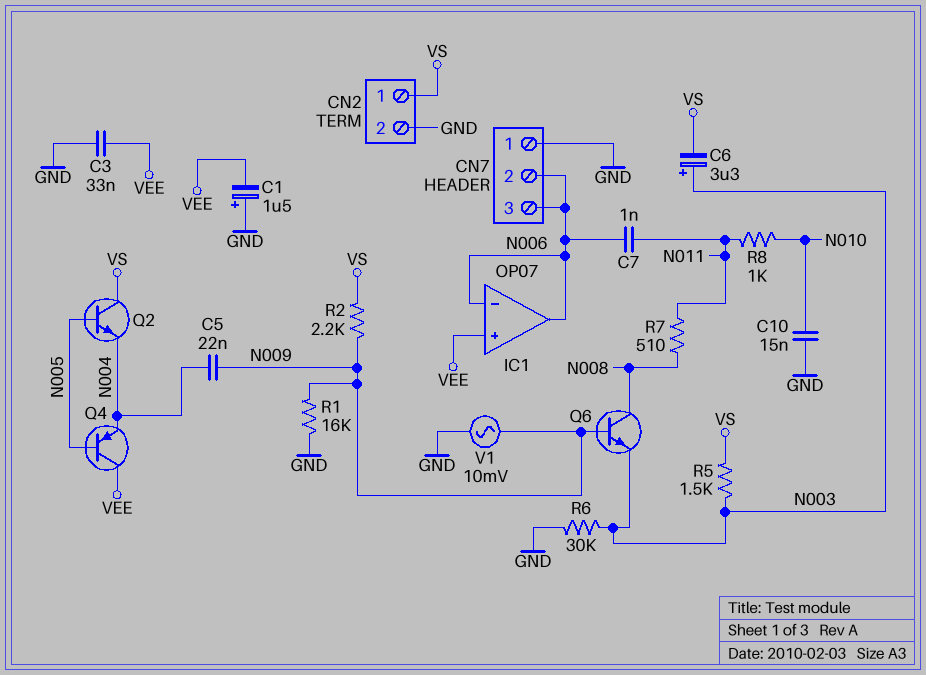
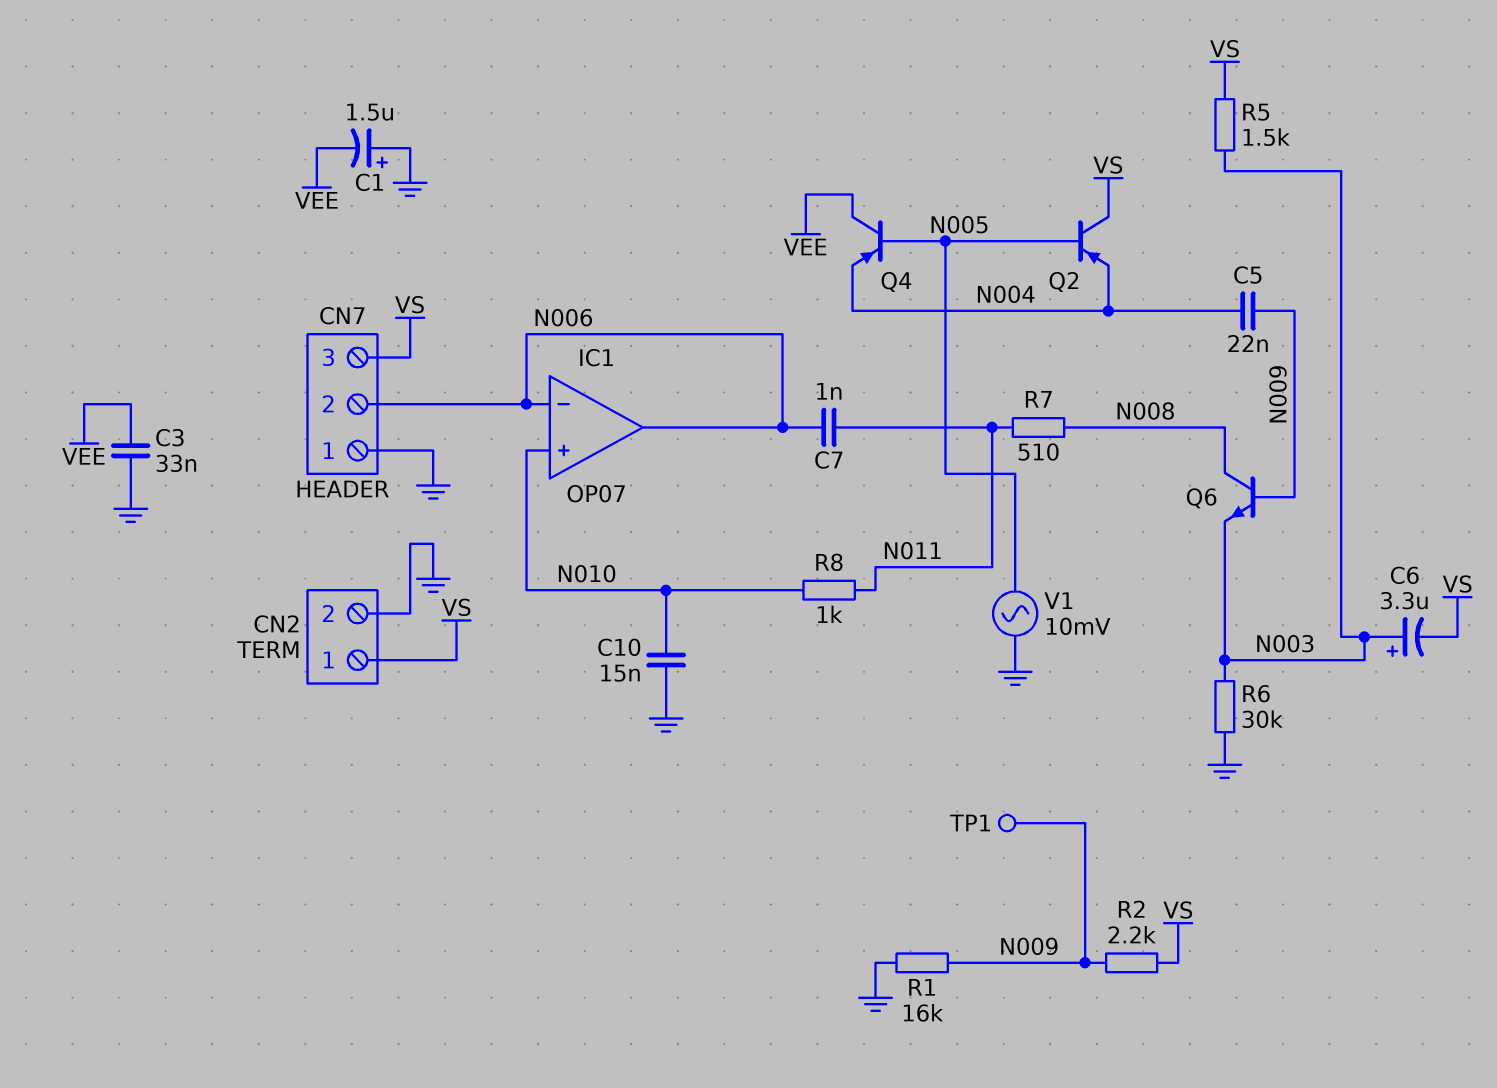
CN7 pin 3: N006 -> VS
IC1 pin in+: VEE -> N010
Q2: NPN (B N005, C VS, E N004) -> PNP (B N005, C VS, E N004)
TP1: none -> test point (N009)
V1: AC 10mV (GND, N009) -> AC 10mV (GND, N005)

